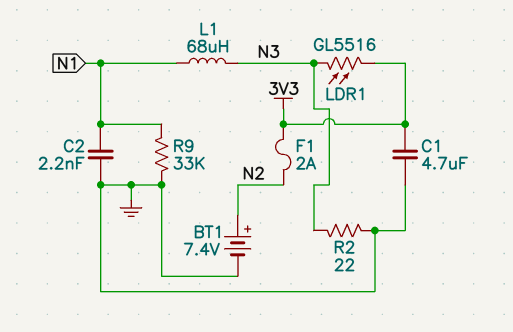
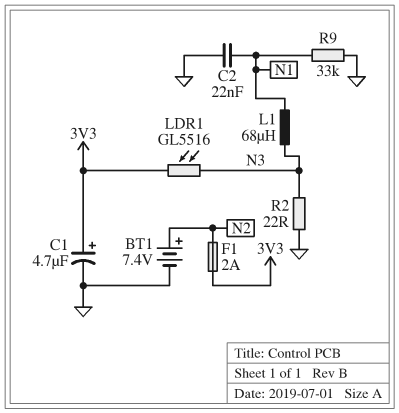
C1: 4.7uF (3V3, GND) -> 4.7uF (plus 3V3, minus GND)
C2: 2.2nF (GND, N1) -> 22nF (GND, N1)

